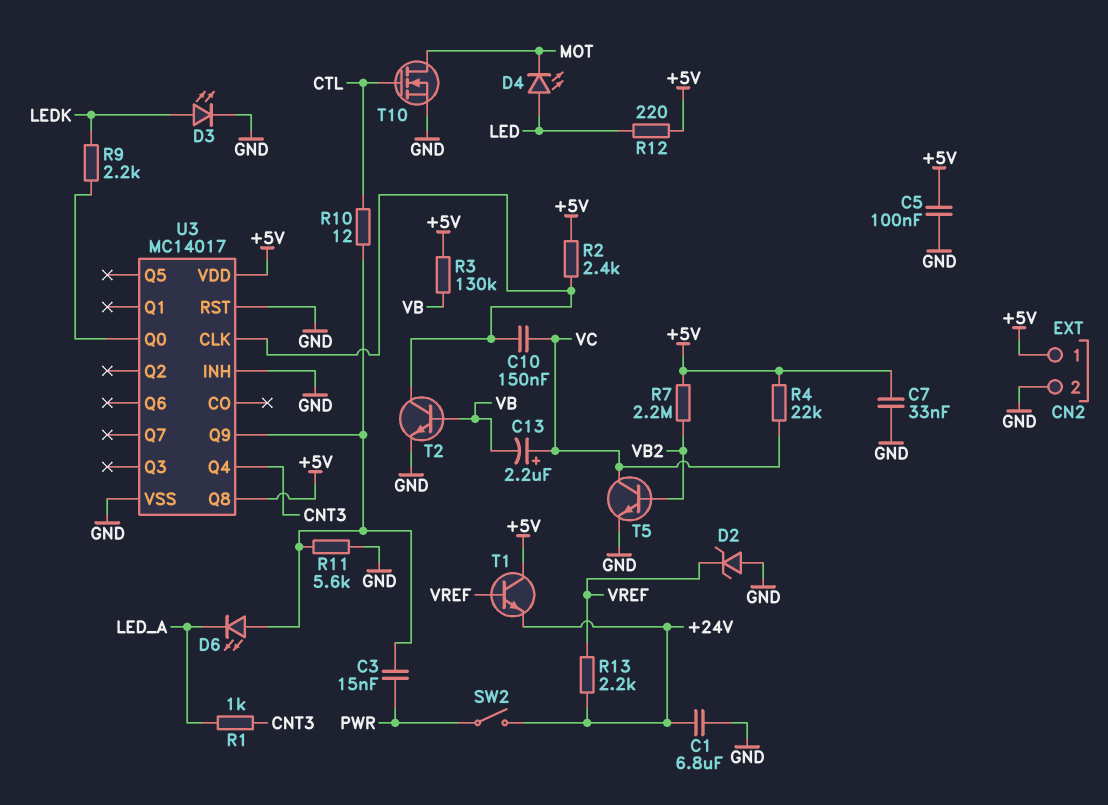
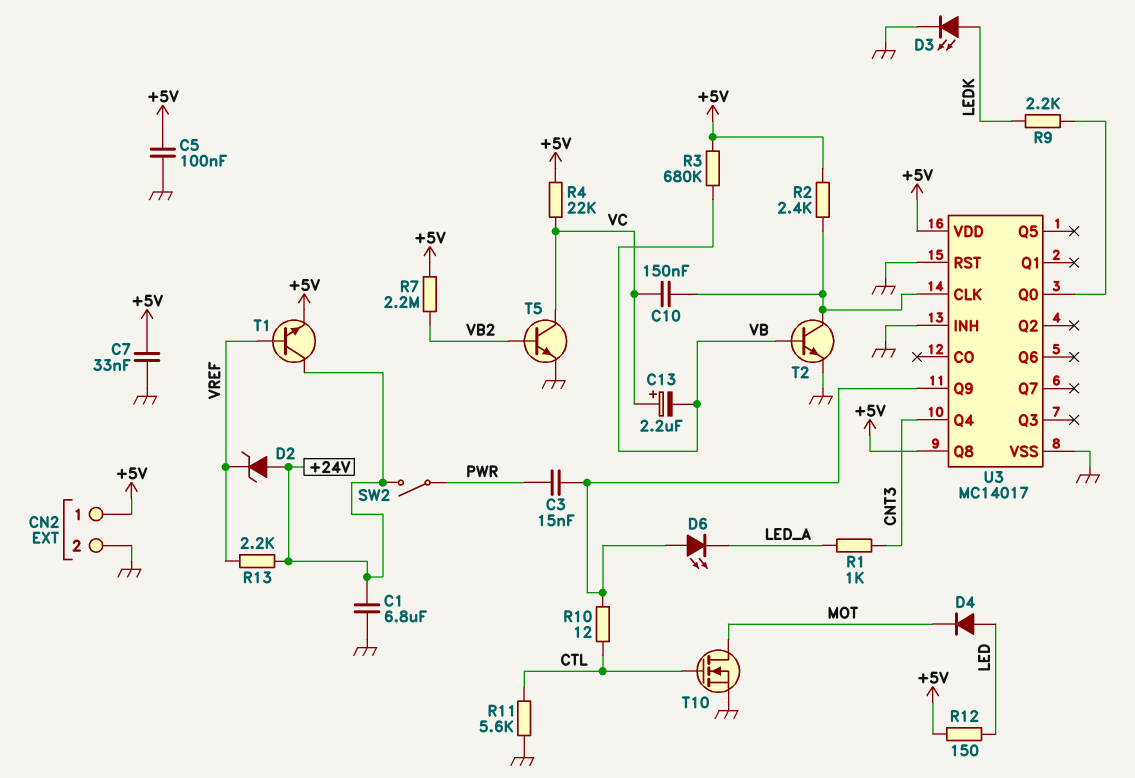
D2: zener (A GND, K VREF) -> zener (A +24V, K VREF)
D4: LED (A LED, K MOT) -> diode (A LED, K MOT)
R3: 130k (+5V, VB) -> 680k (+5V, VB)
R11: 5.6k (GND, U3/Q9) -> 5.6k (CTL, GND)
R12: 220 (+5V, LED) -> 150 (+5V, LED)
T1: NPN (B VREF, C +5V, E +24V) -> NPN (B VREF, C +24V, E +5V)

